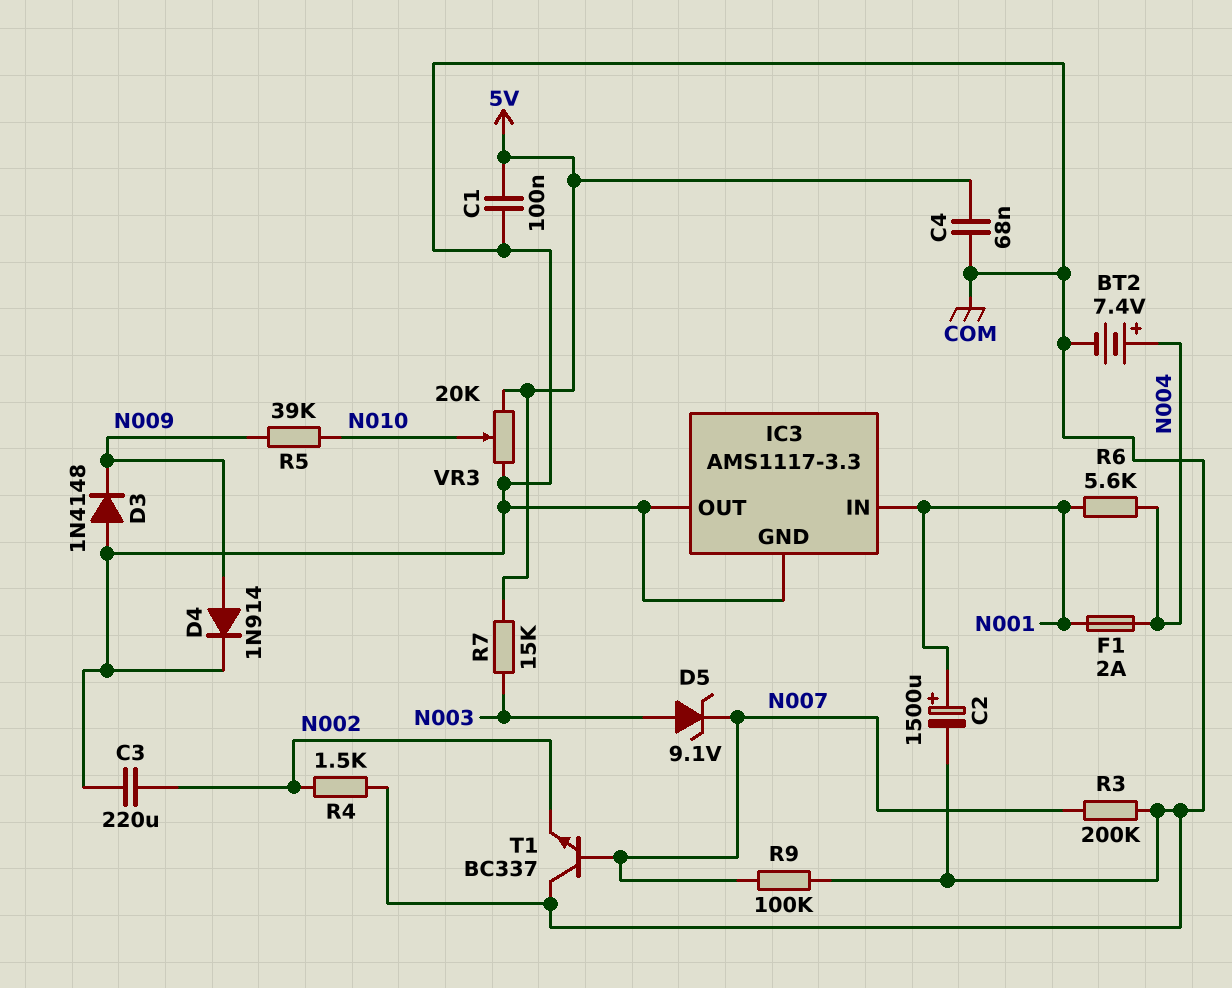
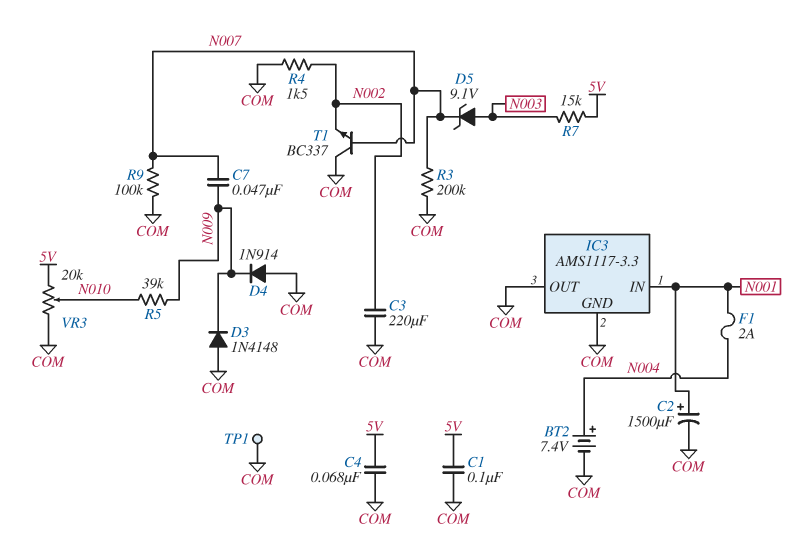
C7: none -> 47nF (N007, N009)
D4: diode 1N914 (A N009, K COM) -> diode 1N914 (A COM, K N009)
R6: 5.6k (N001, N004) -> none
TP1: none -> test point (COM)

